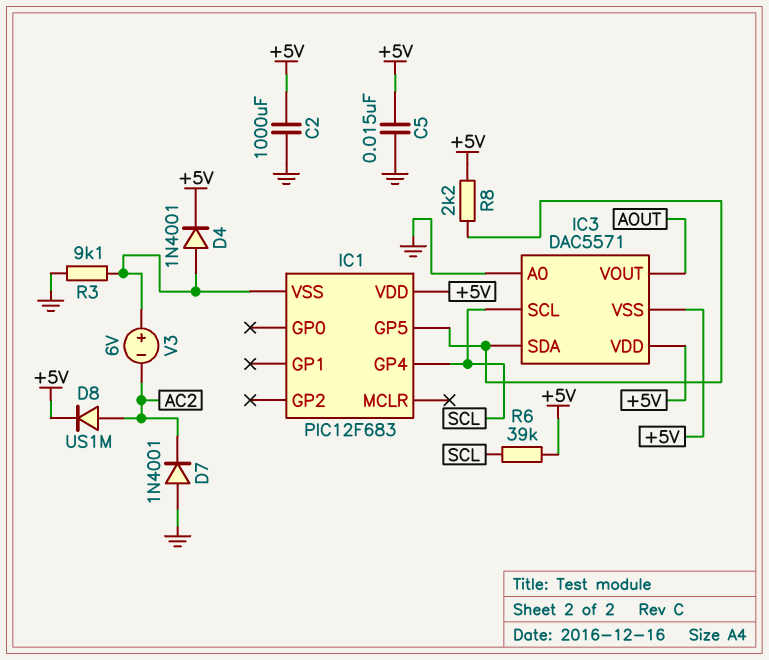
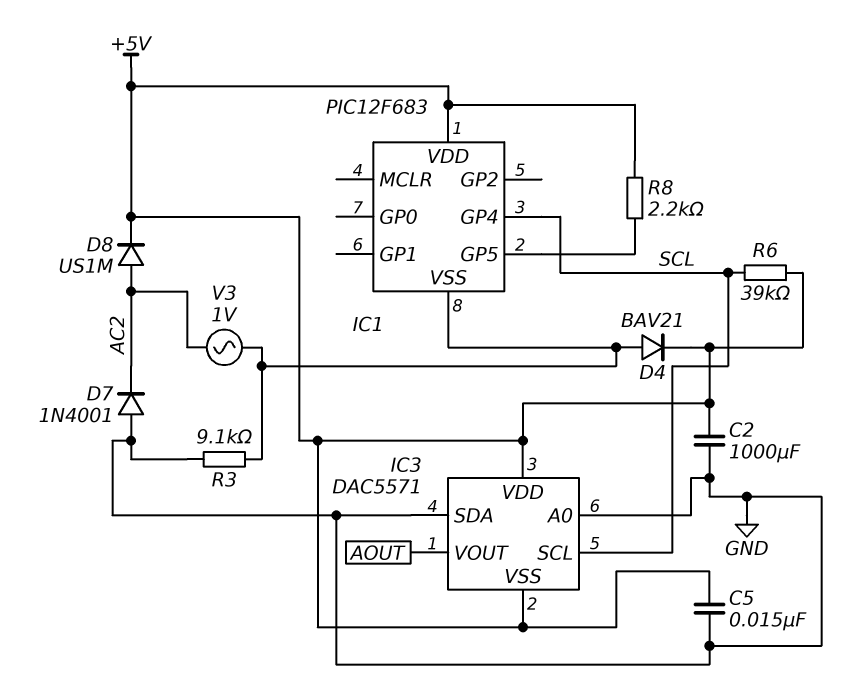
D4: diode 1N4001 (A IC1/VSS, K +5V) -> diode BAV21 (A IC1/VSS, K +5V)
IC3 pin SDA: IC1/GP5 -> GND
V3: 6V (plus IC1/VSS, minus AC2) -> AC 1V (AC2, IC1/VSS)

